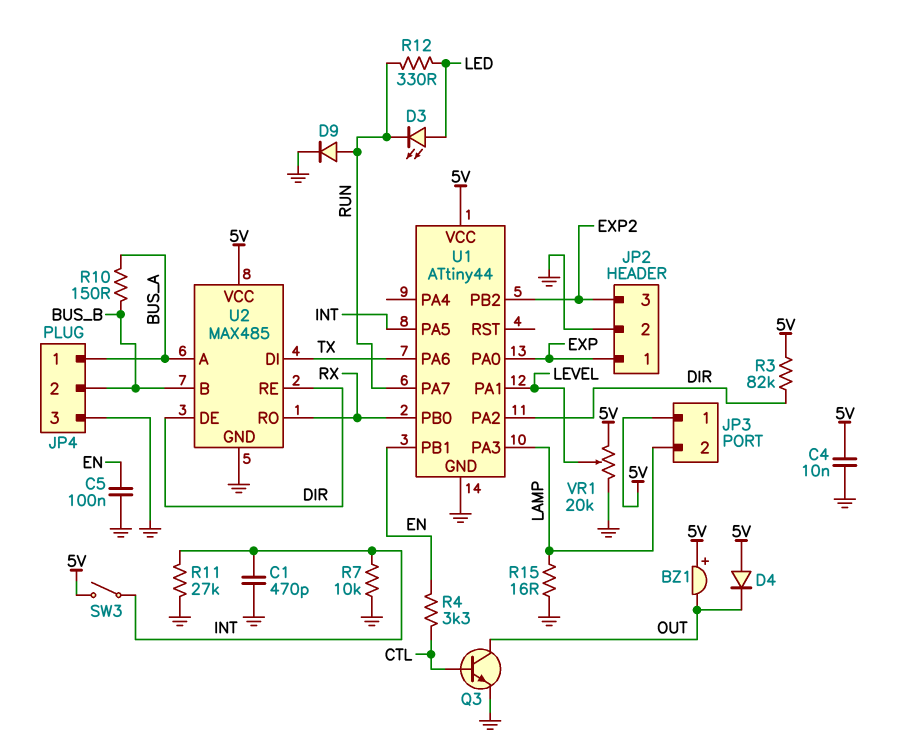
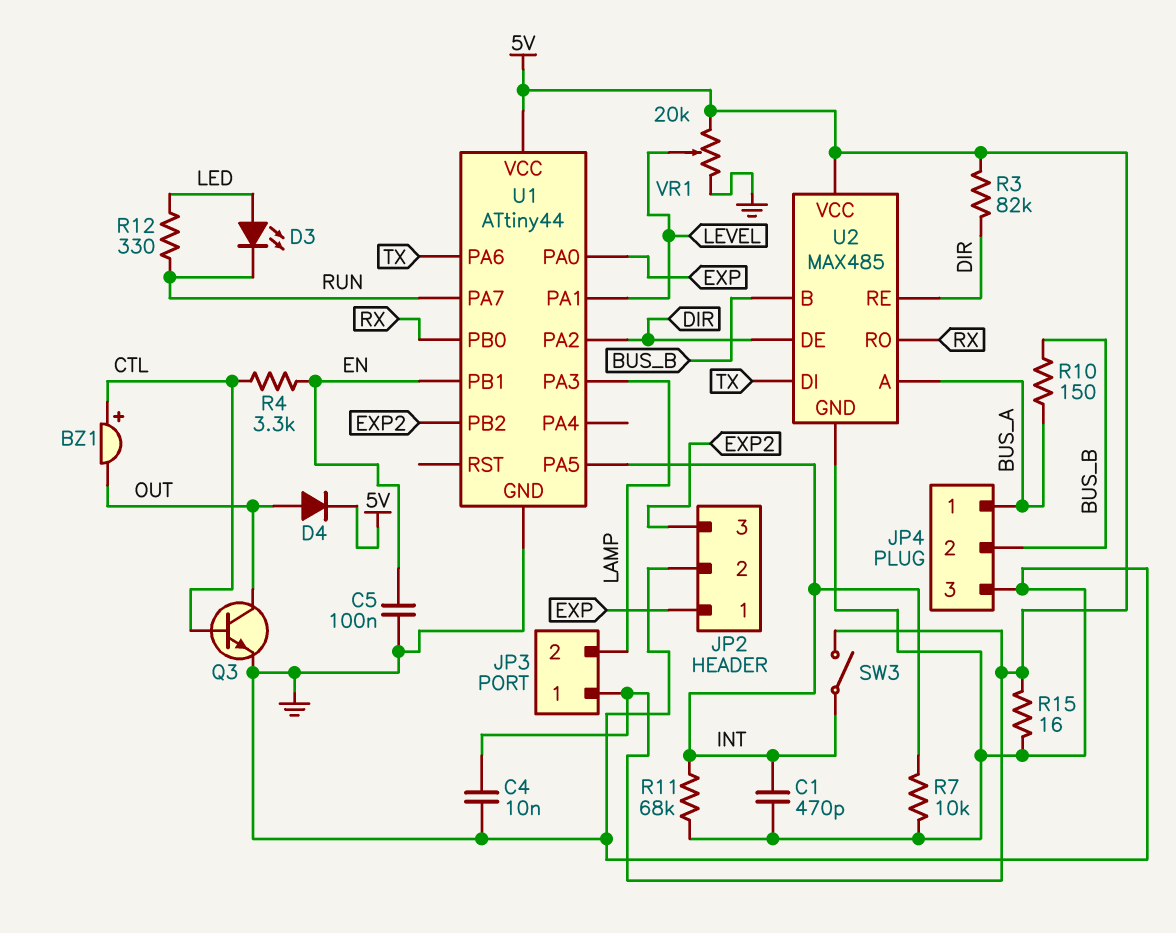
BZ1: buzzer (plus 5V, minus OUT) -> buzzer (plus CTL, minus OUT)
D4: diode (A 5V, K OUT) -> diode (A OUT, K 5V)
D9: diode (A RUN, K GND) -> none
R11: 27k (GND, INT) -> 68k (GND, INT)
R15: 16 (GND, LAMP) -> 16 (5V, GND)

